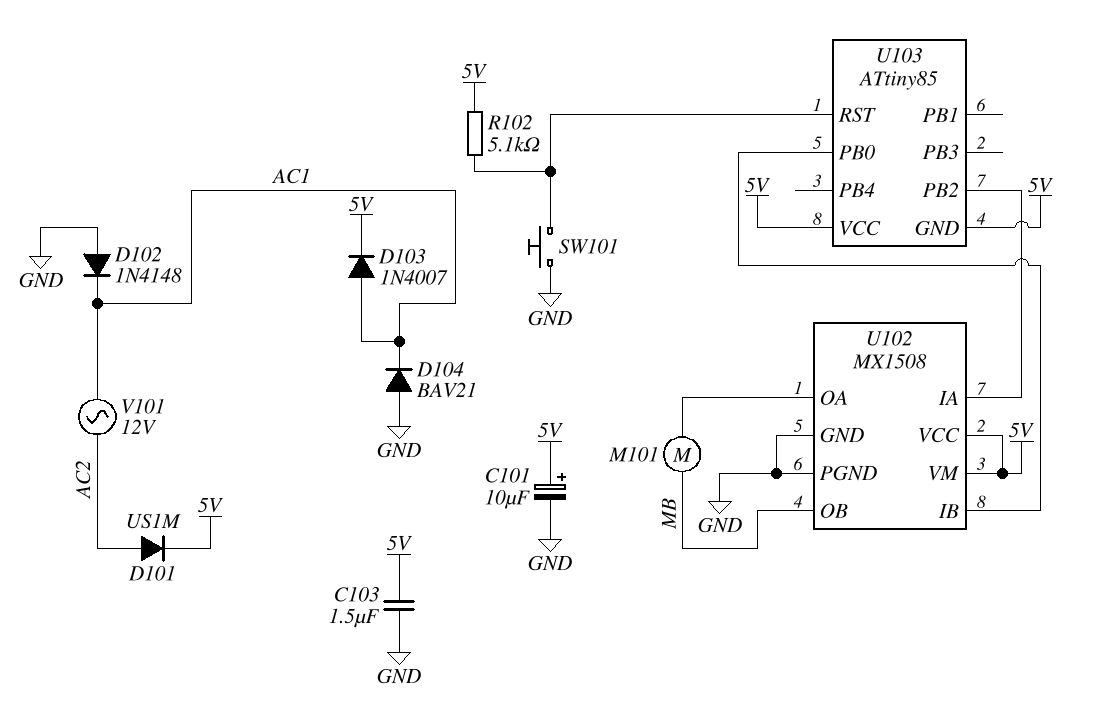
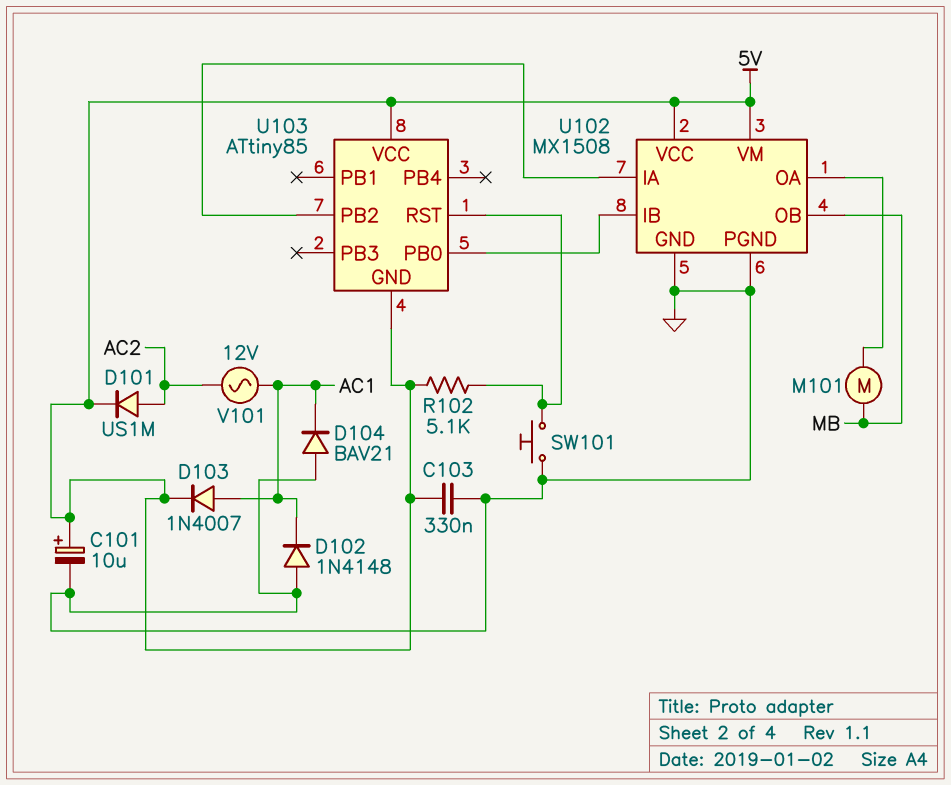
C103: 1.5uF (5V, GND) -> 330nF (5V, GND)

